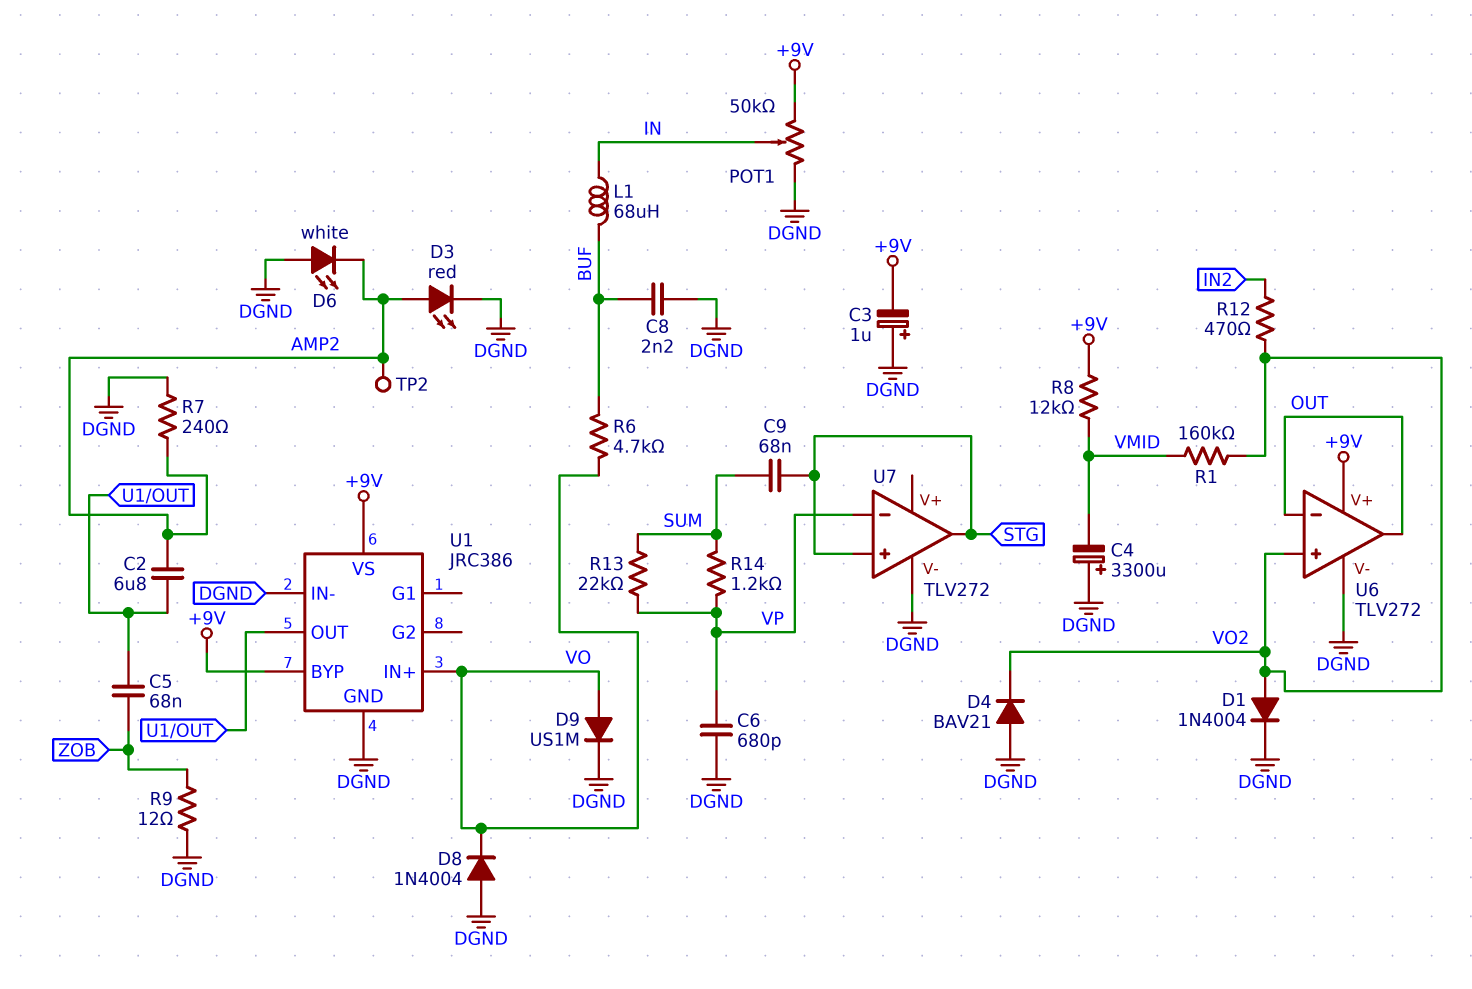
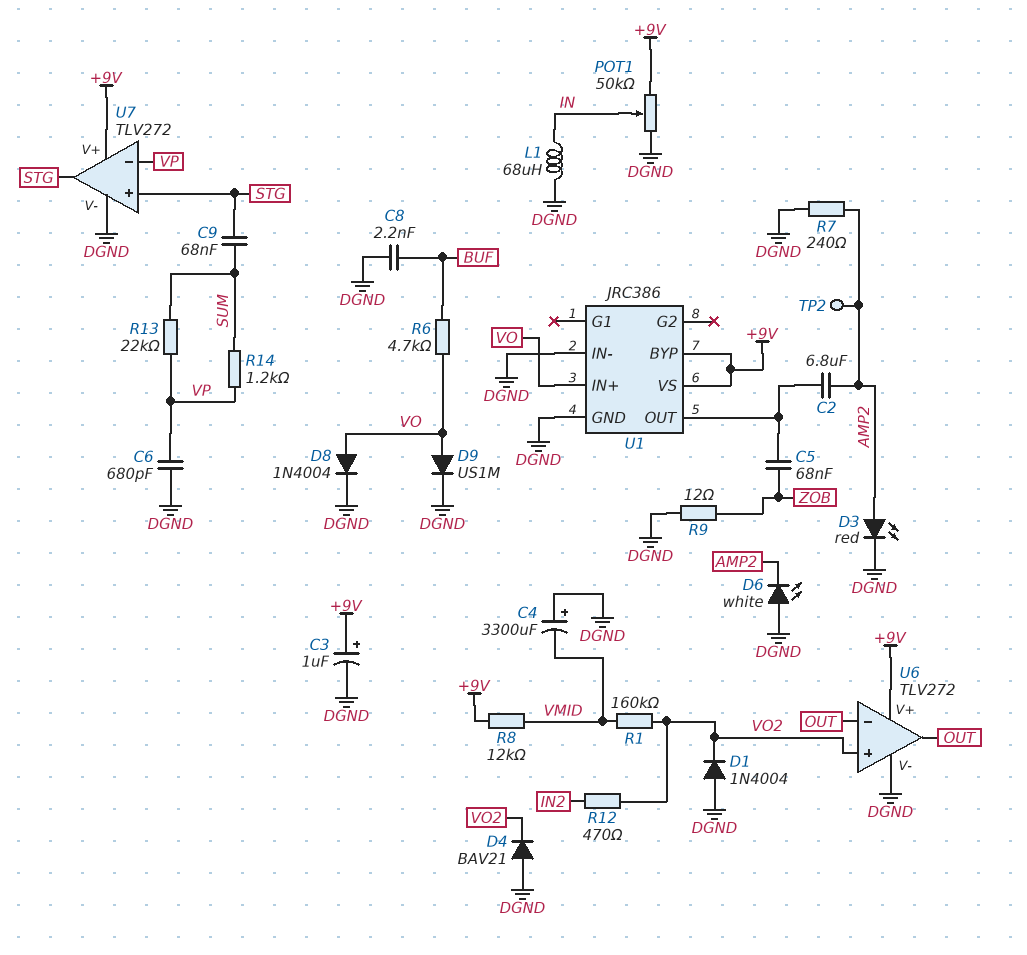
C3: 1uF (plus DGND, minus +9V) -> 1uF (plus +9V, minus DGND)
D1: diode 1N4004 (A VO2, K DGND) -> diode 1N4004 (A DGND, K VO2)
D8: diode 1N4004 (A DGND, K VO) -> diode 1N4004 (A VO, K DGND)
L1: 68uH (BUF, IN) -> 68uH (DGND, IN)
U7 pin V+: none -> +9V

